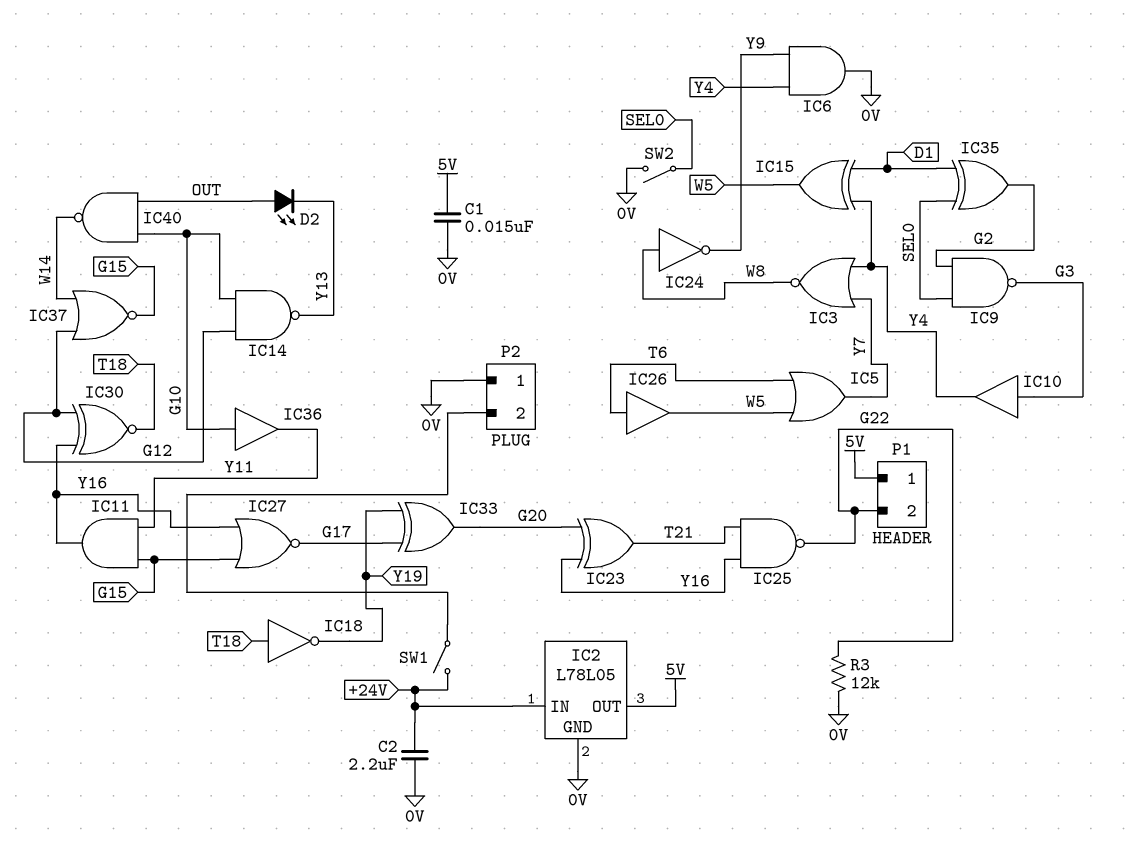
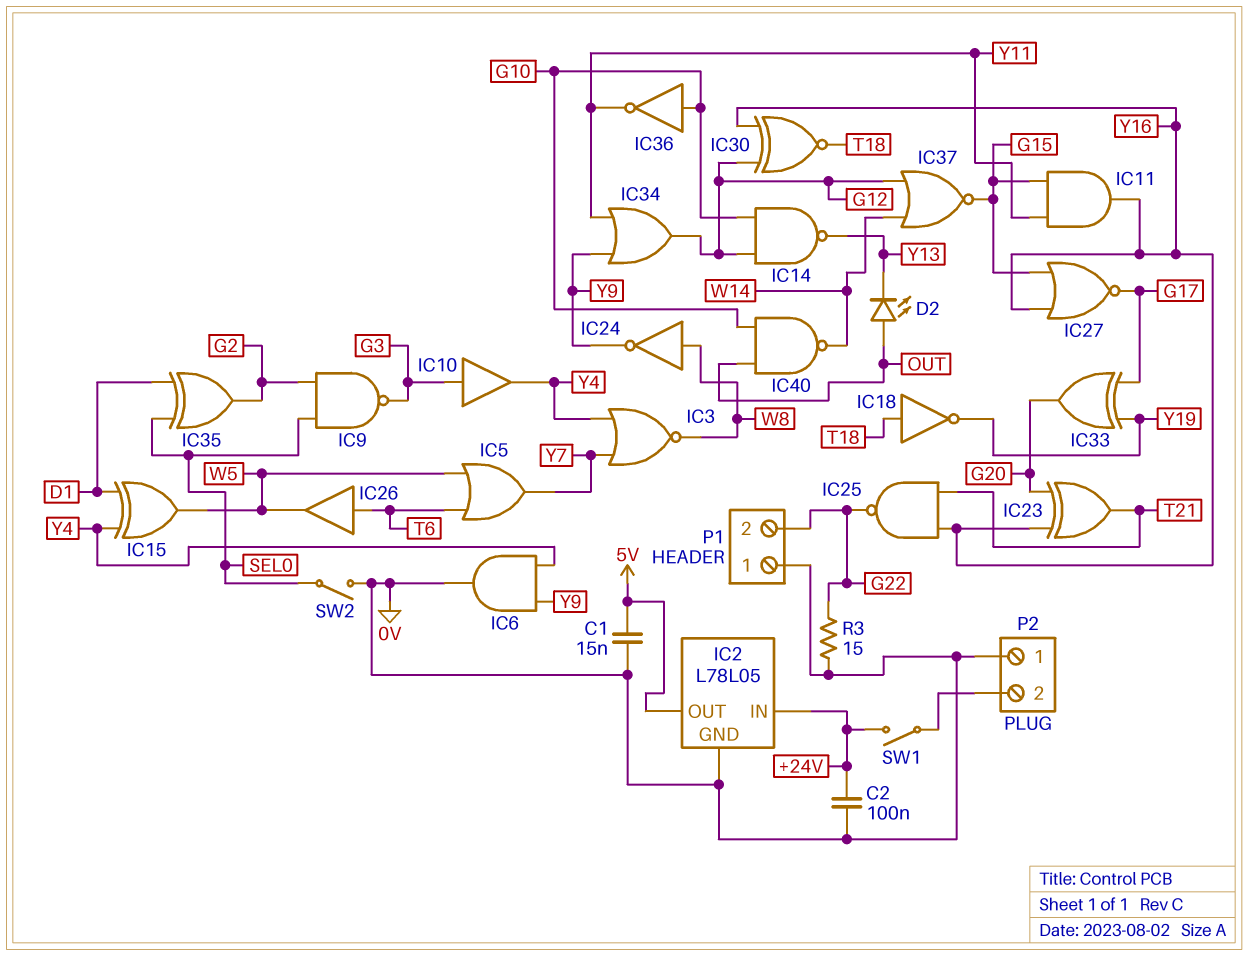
C2: 2.2uF (+24V, 0V) -> 100nF (+24V, 0V)
IC34: none -> OR (in Y9, in Y11, out G12)
IC36: buffer (in G10, out Y11) -> NOT (in G10, out Y11)
P1 pin 1: 5V -> 0V
R3: 12k (0V, G22) -> 15 (0V, G22)

